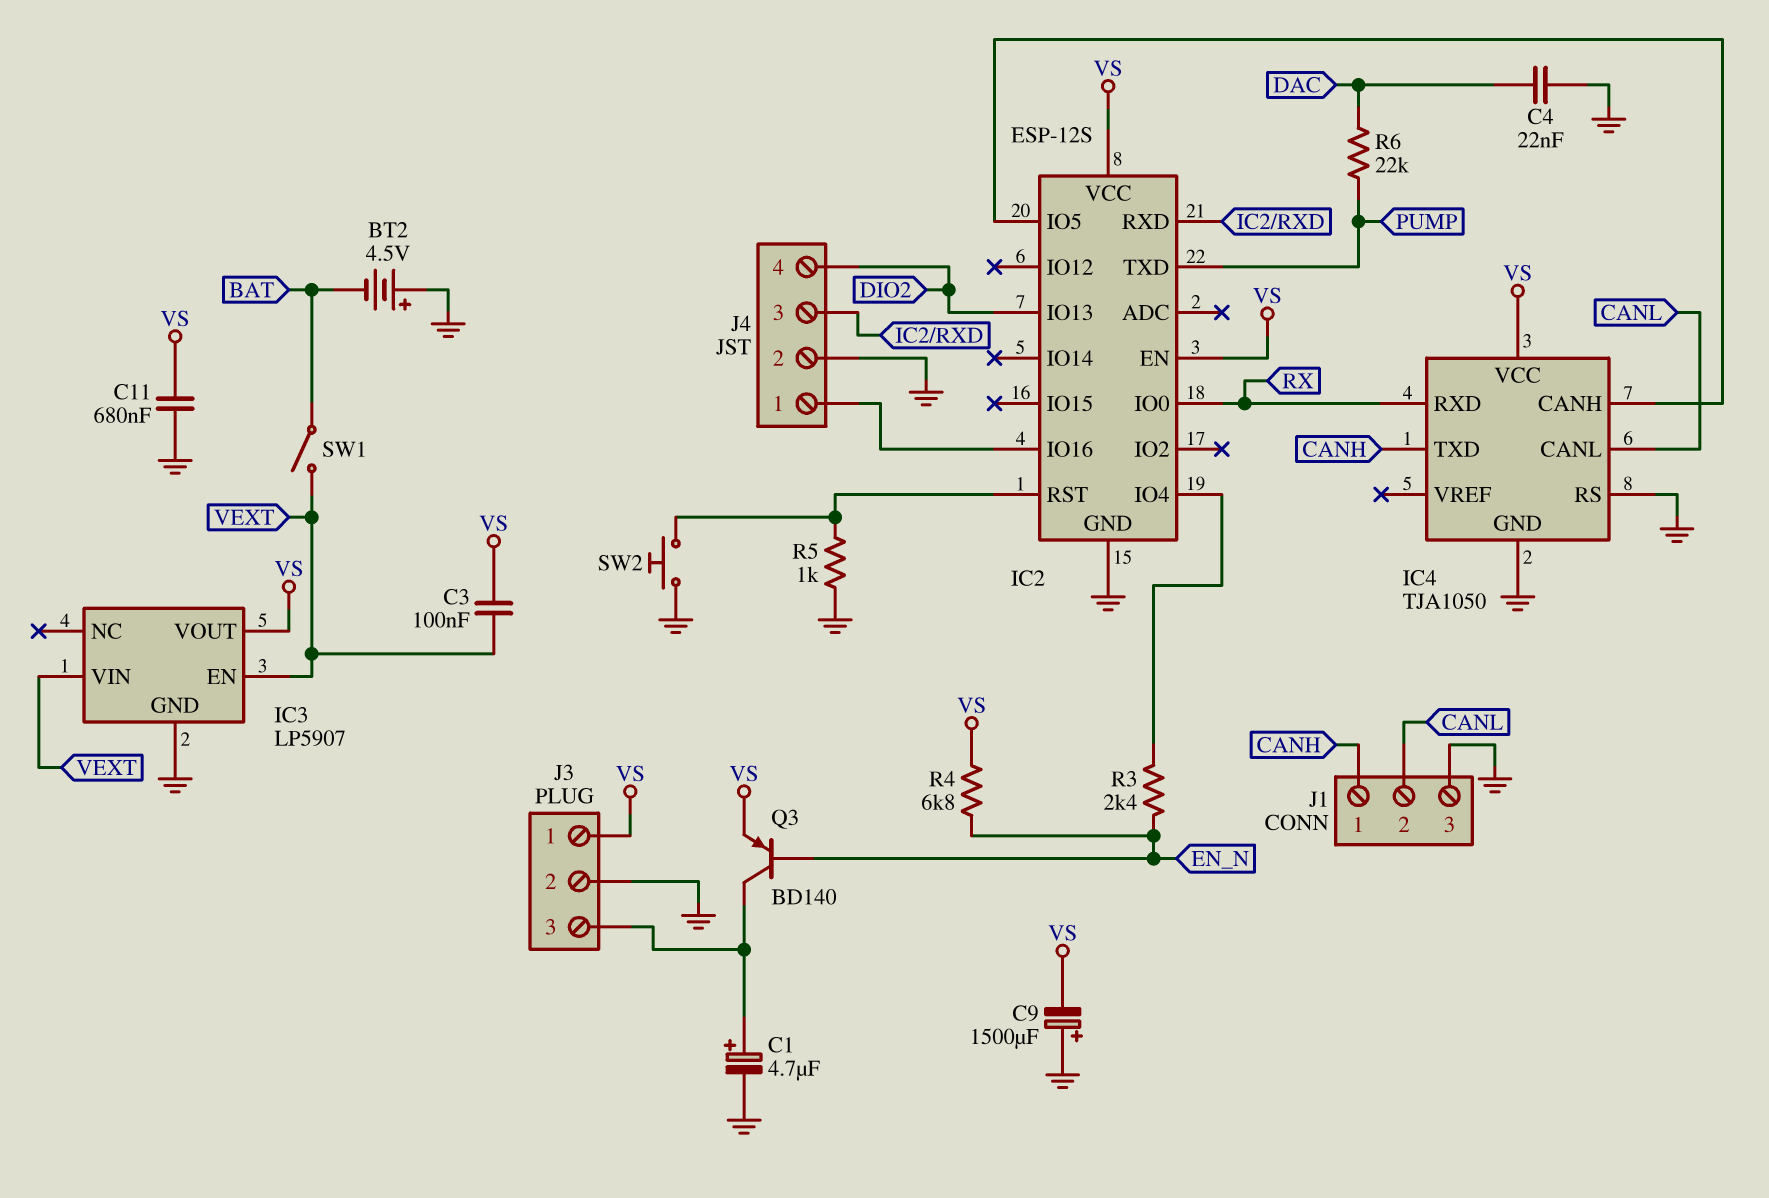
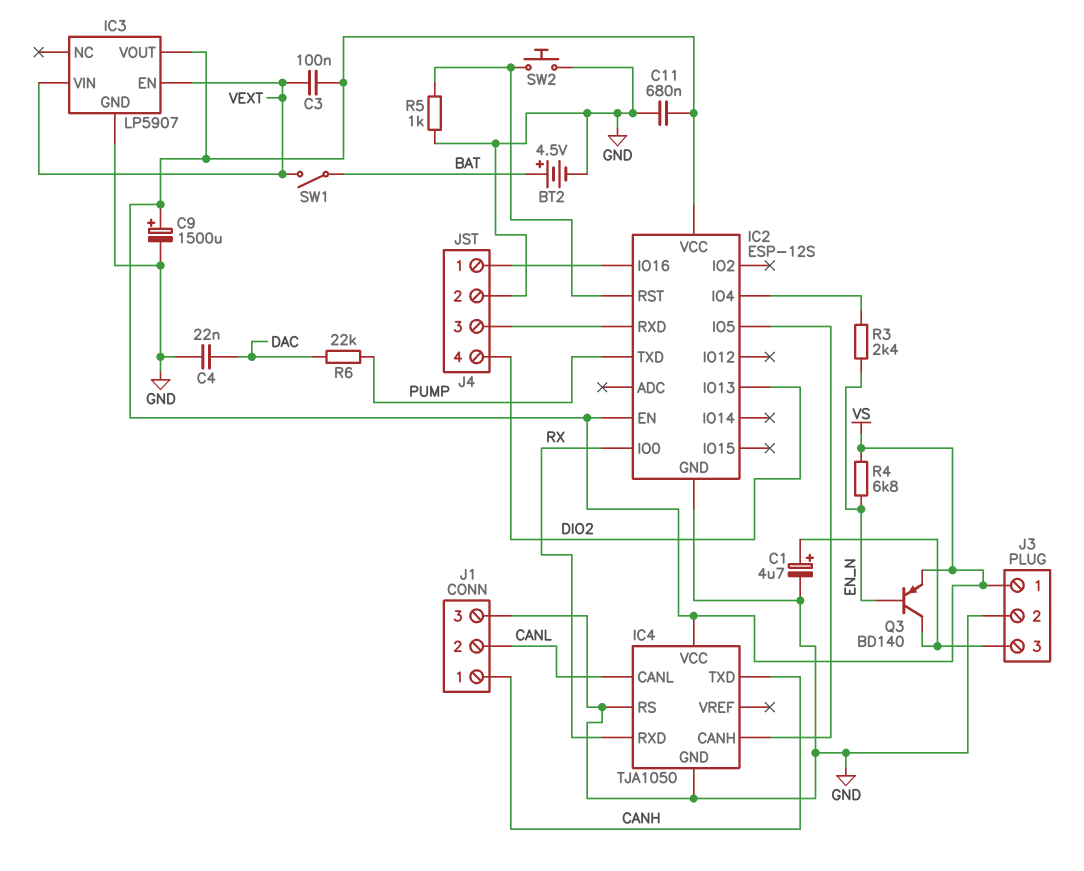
BT2: 4.5V (plus GND, minus BAT) -> 4.5V (plus BAT, minus GND)
C9: 1500uF (plus GND, minus VS) -> 1500uF (plus VS, minus GND)

